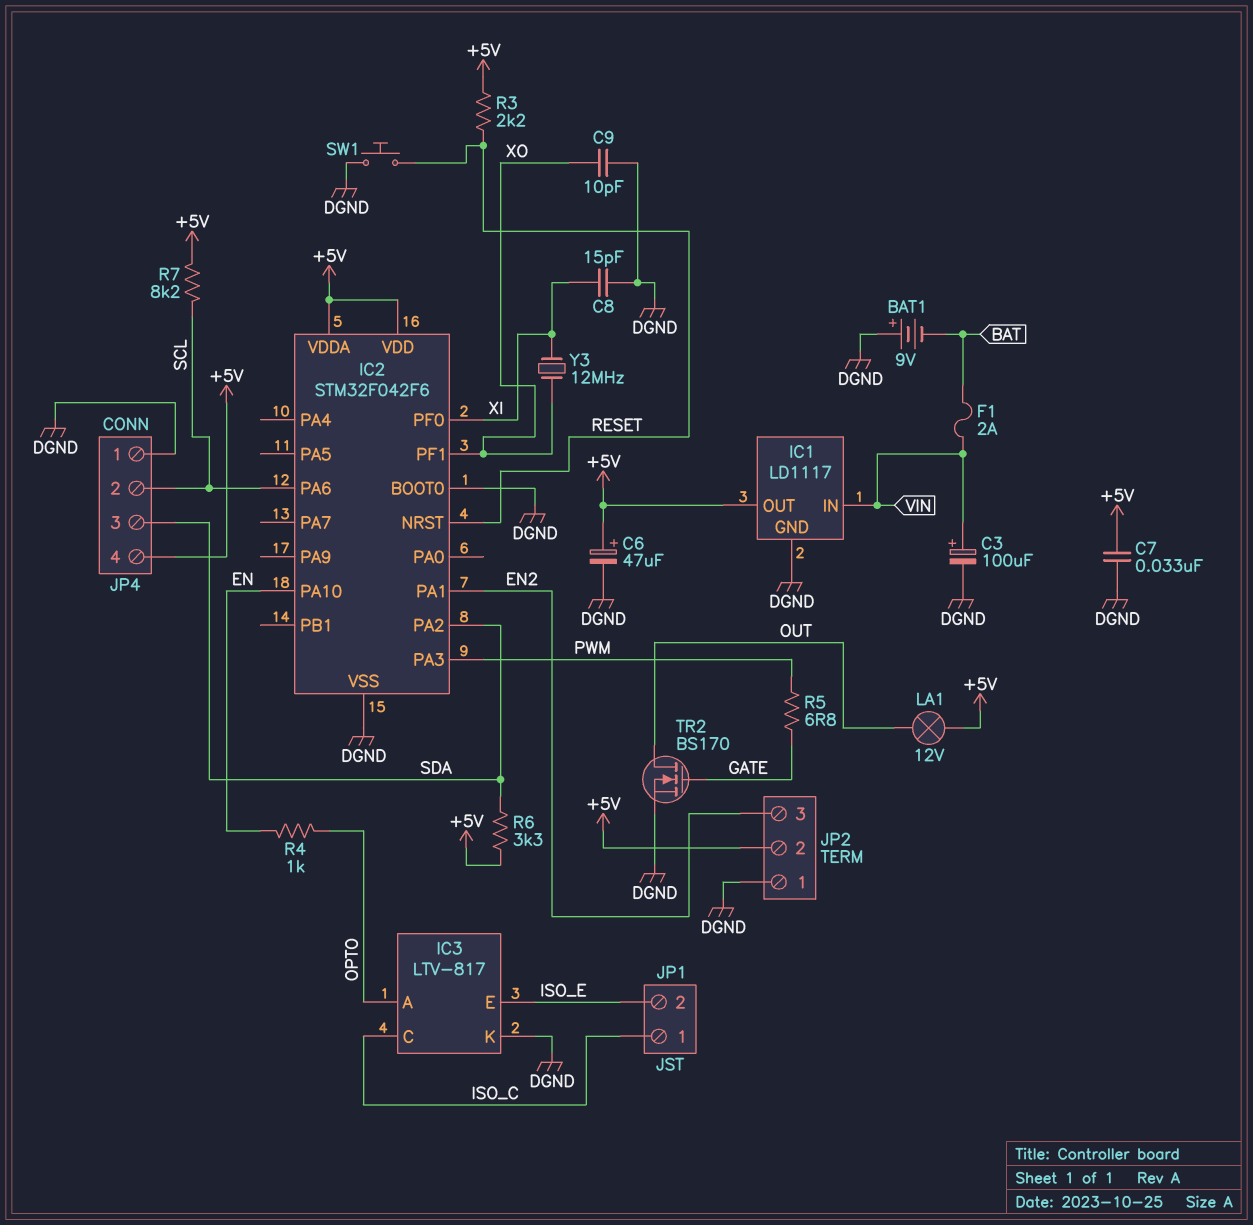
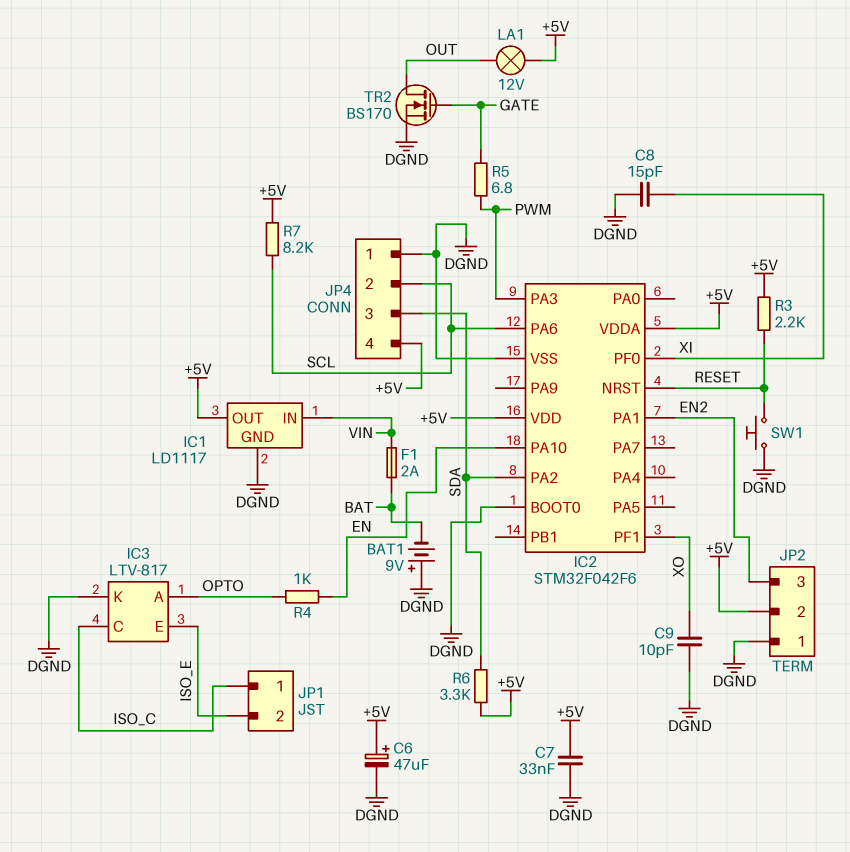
C3: 100uF (plus VIN, minus DGND) -> none
Y3: 12MHz (XI, XO) -> none

